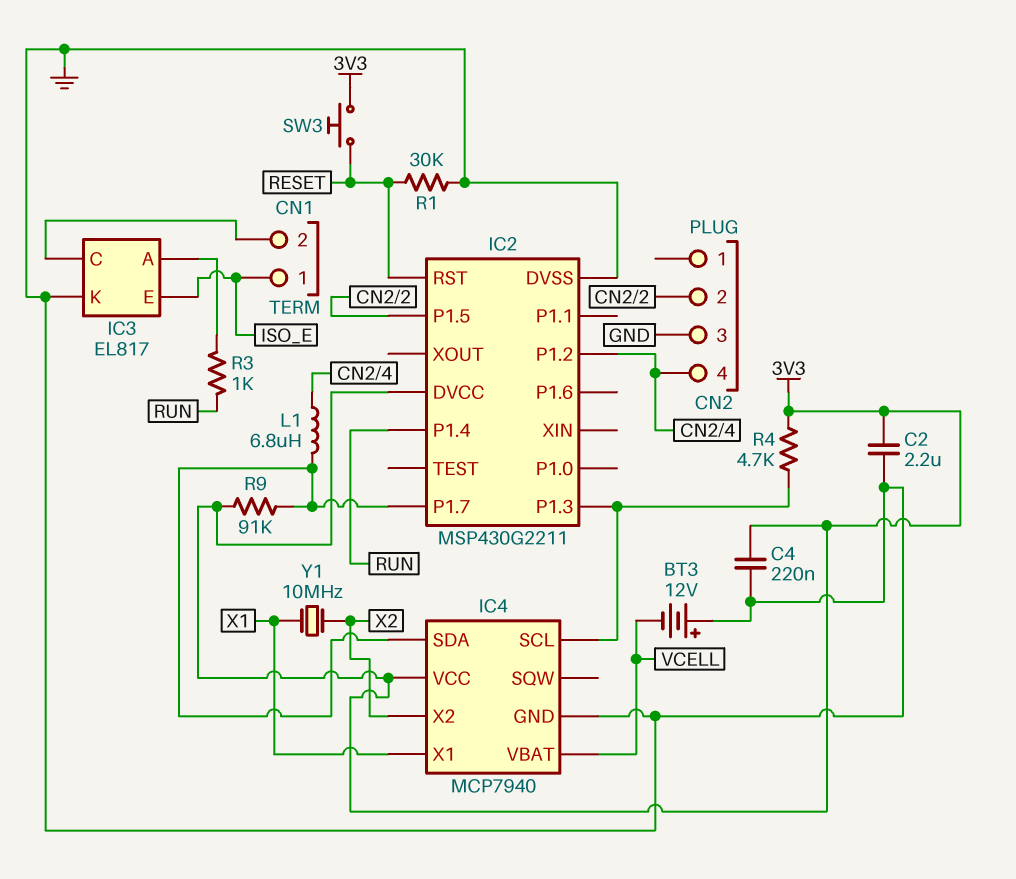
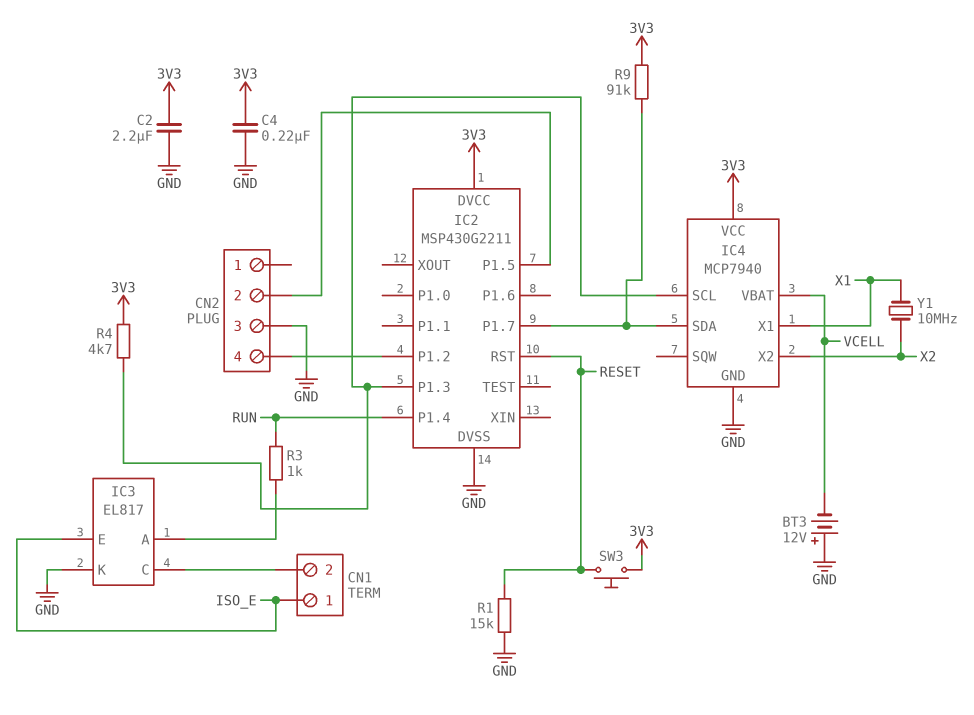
L1: 6.8uH (CN2/4, IC2/P1.7) -> none
R1: 30k (GND, RESET) -> 15k (GND, RESET)

